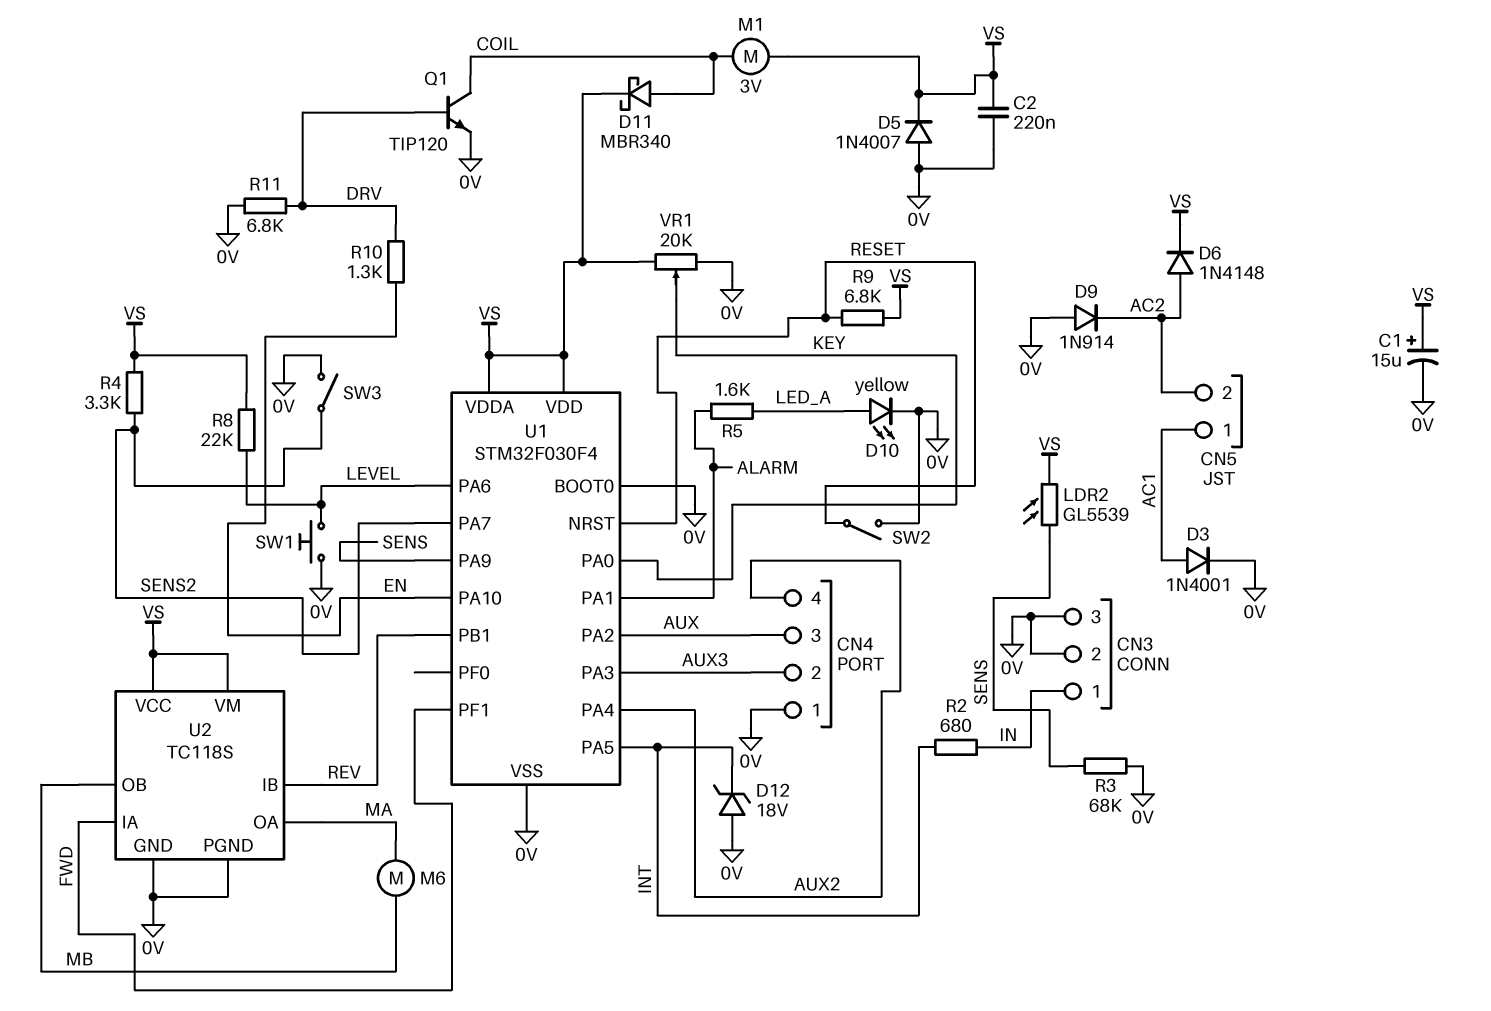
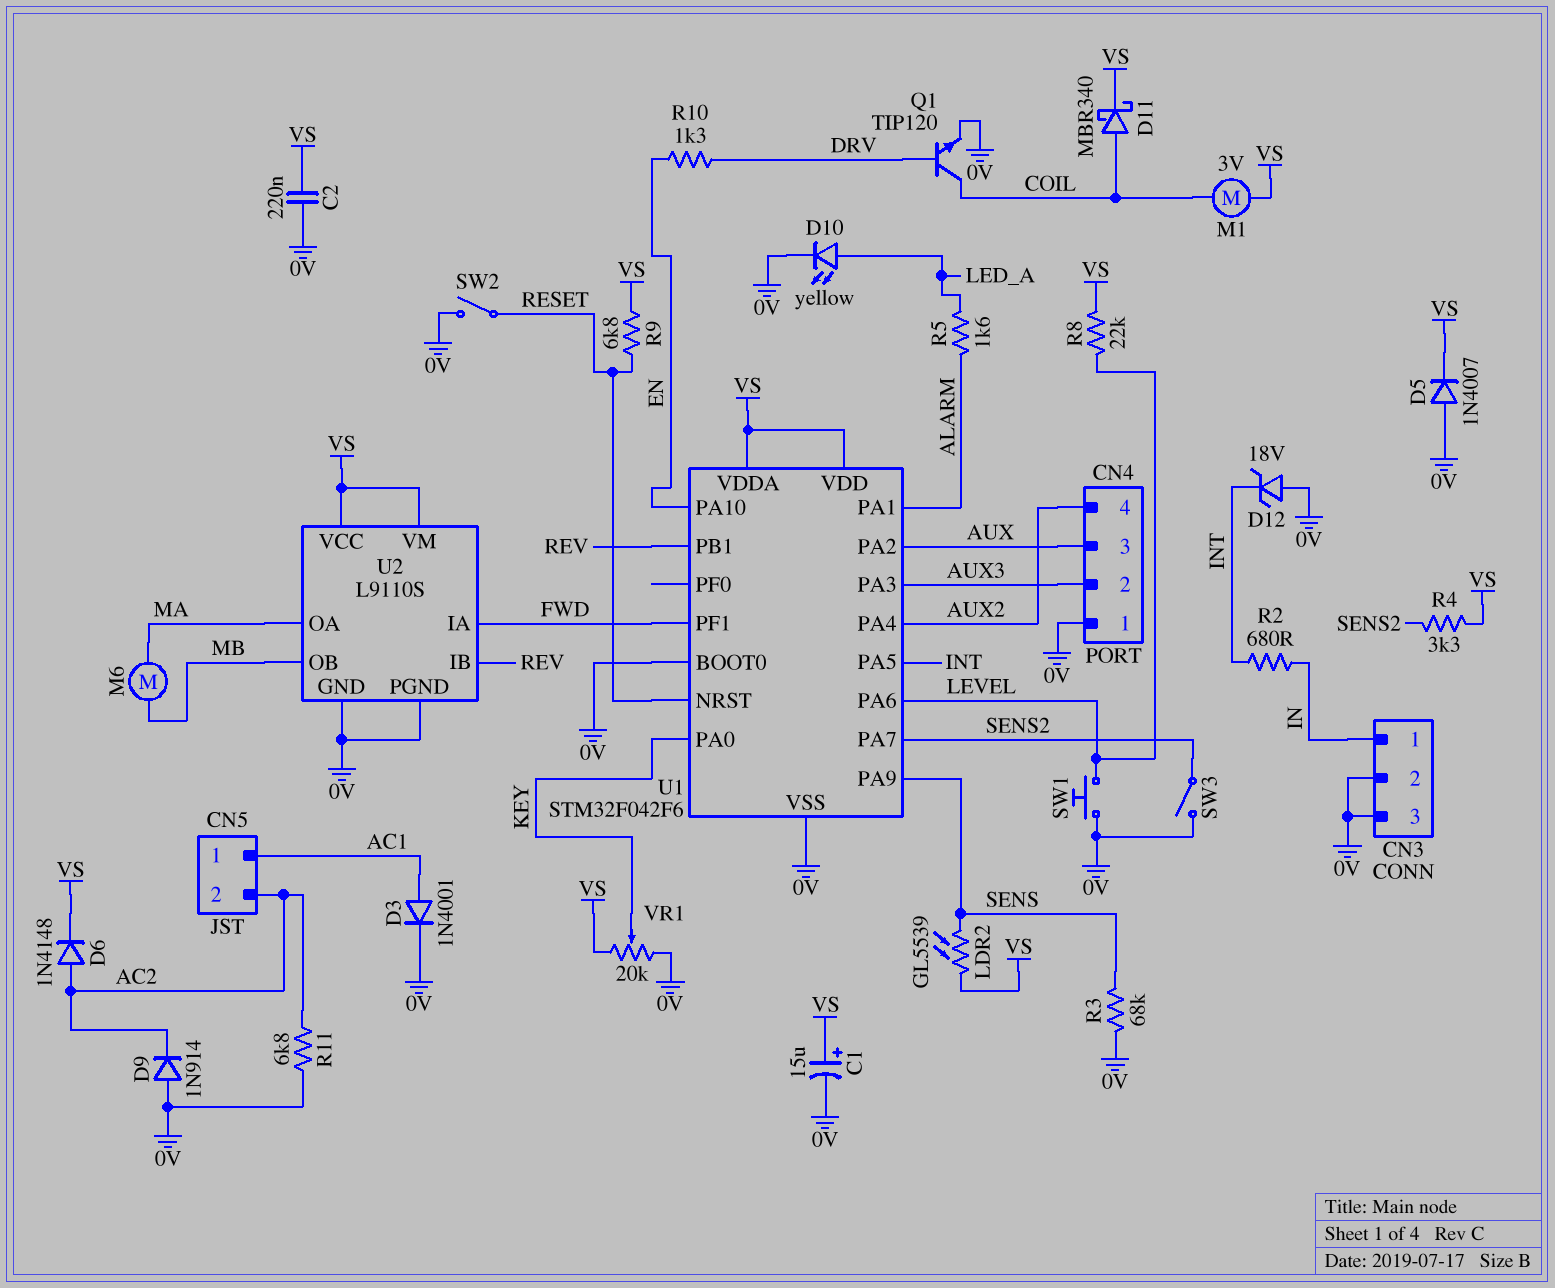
R11: 6.8k (0V, DRV) -> 6.8k (0V, AC2)
U1: STM32F030F4 -> STM32F042F6
U2: TC118S -> L9110S

